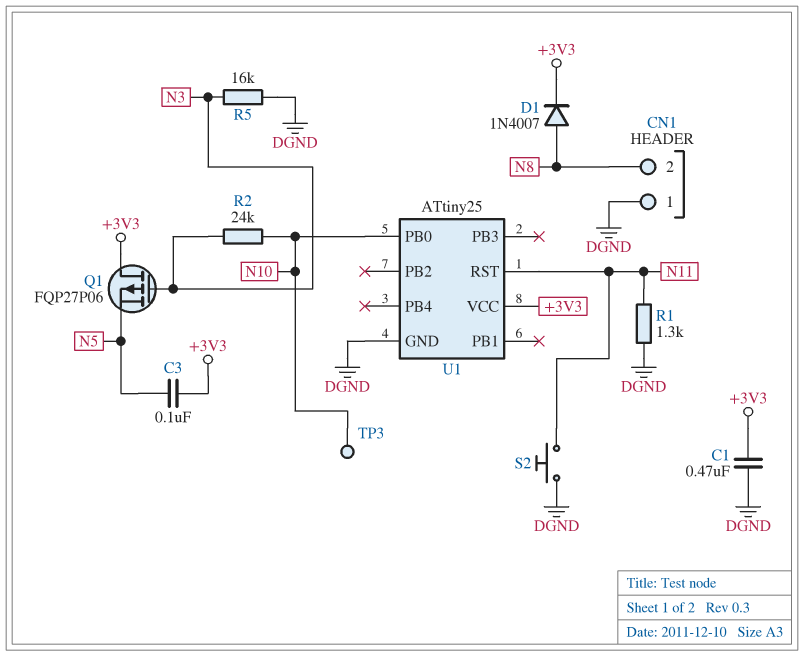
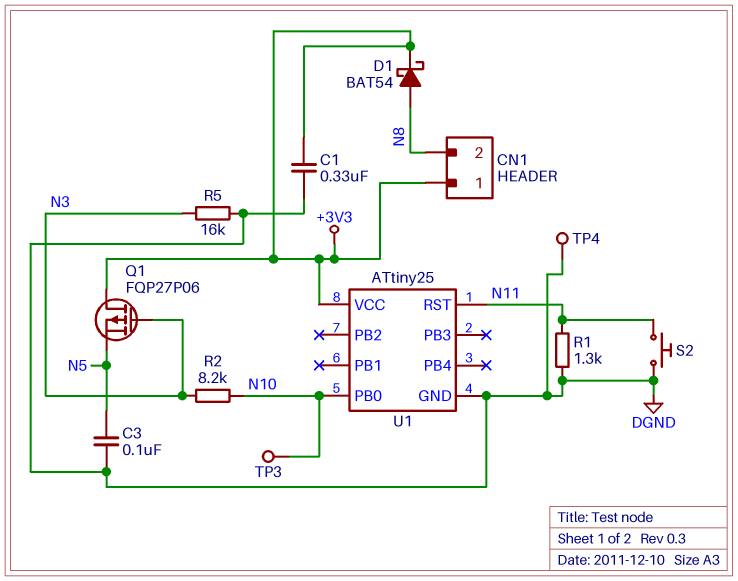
C1: 470nF (+3V3, DGND) -> 330nF (+3V3, DGND)
C3: 100nF (+3V3, N5) -> 100nF (DGND, N5)
CN1 pin 1: DGND -> +3V3
D1: diode 1N4007 (A N8, K +3V3) -> schottky BAT54 (A N8, K +3V3)
R2: 24k (N3, N10) -> 8.2k (N3, N10)
TP4: none -> test point (DGND)

